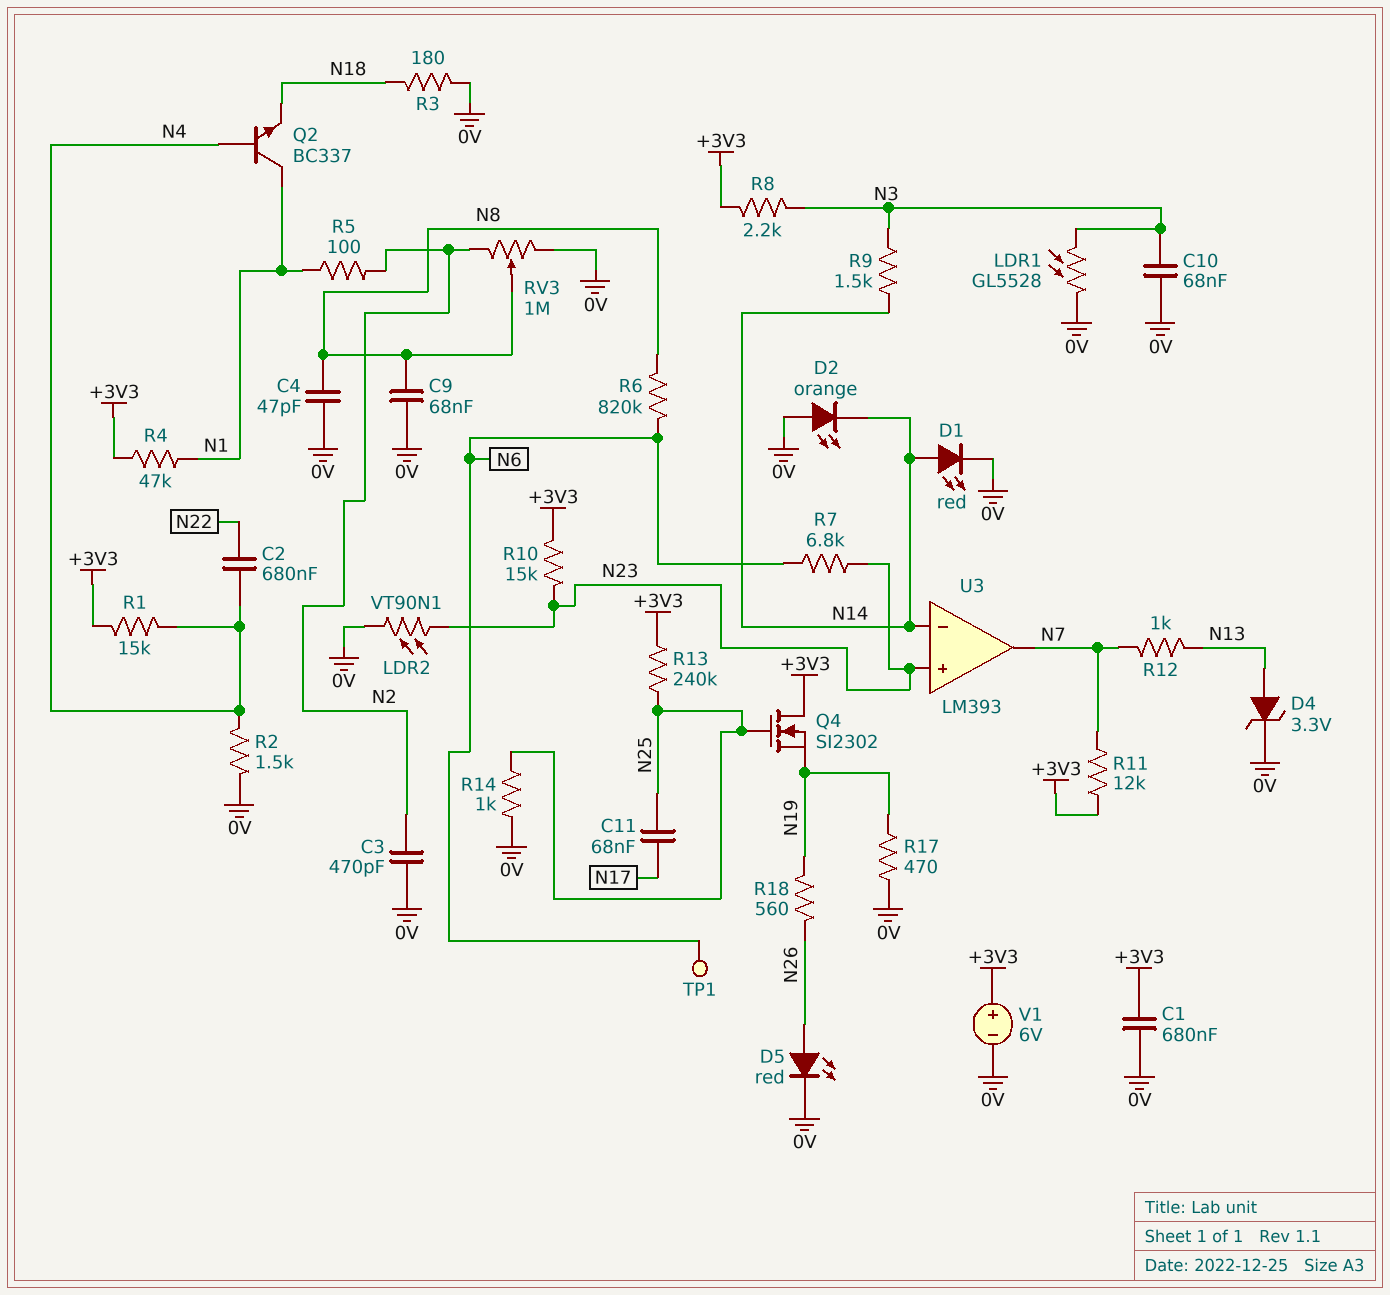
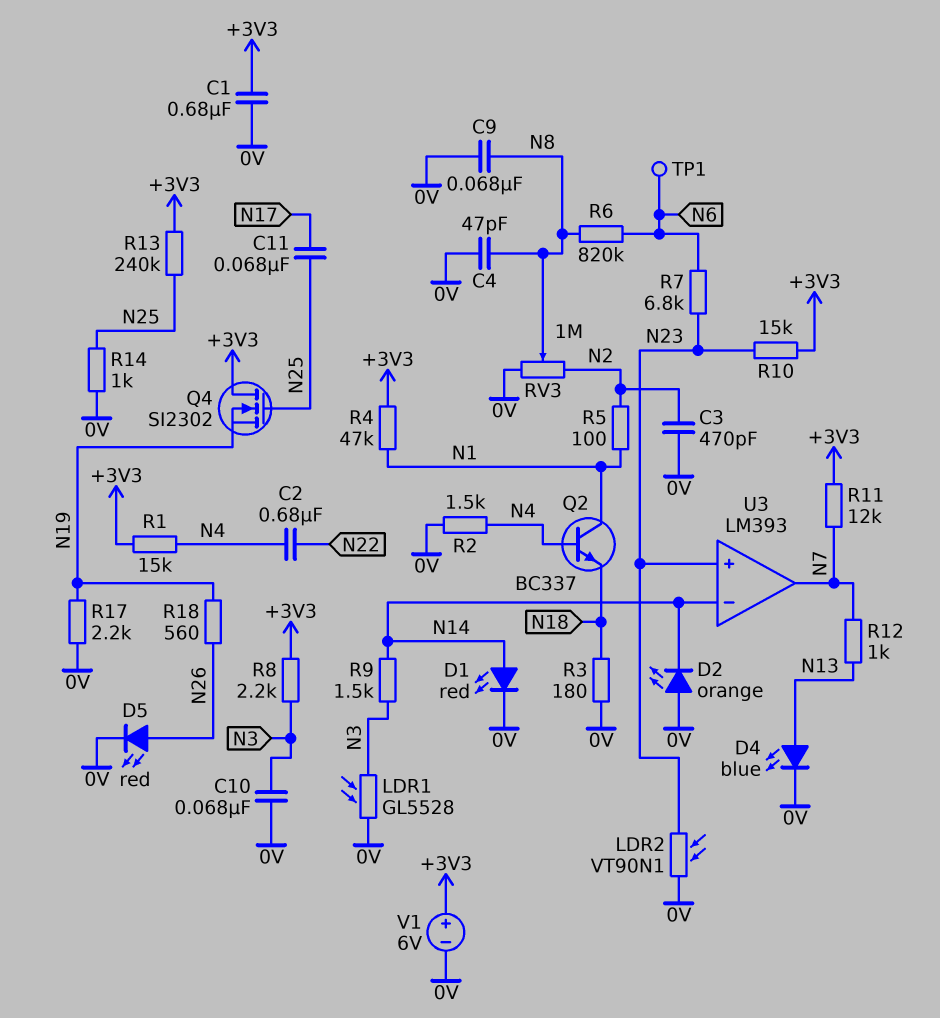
D4: zener 3.3V (A N13, K 0V) -> LED blue (A N13, K 0V)
R17: 470 (0V, N19) -> 2.2k (0V, N19)

